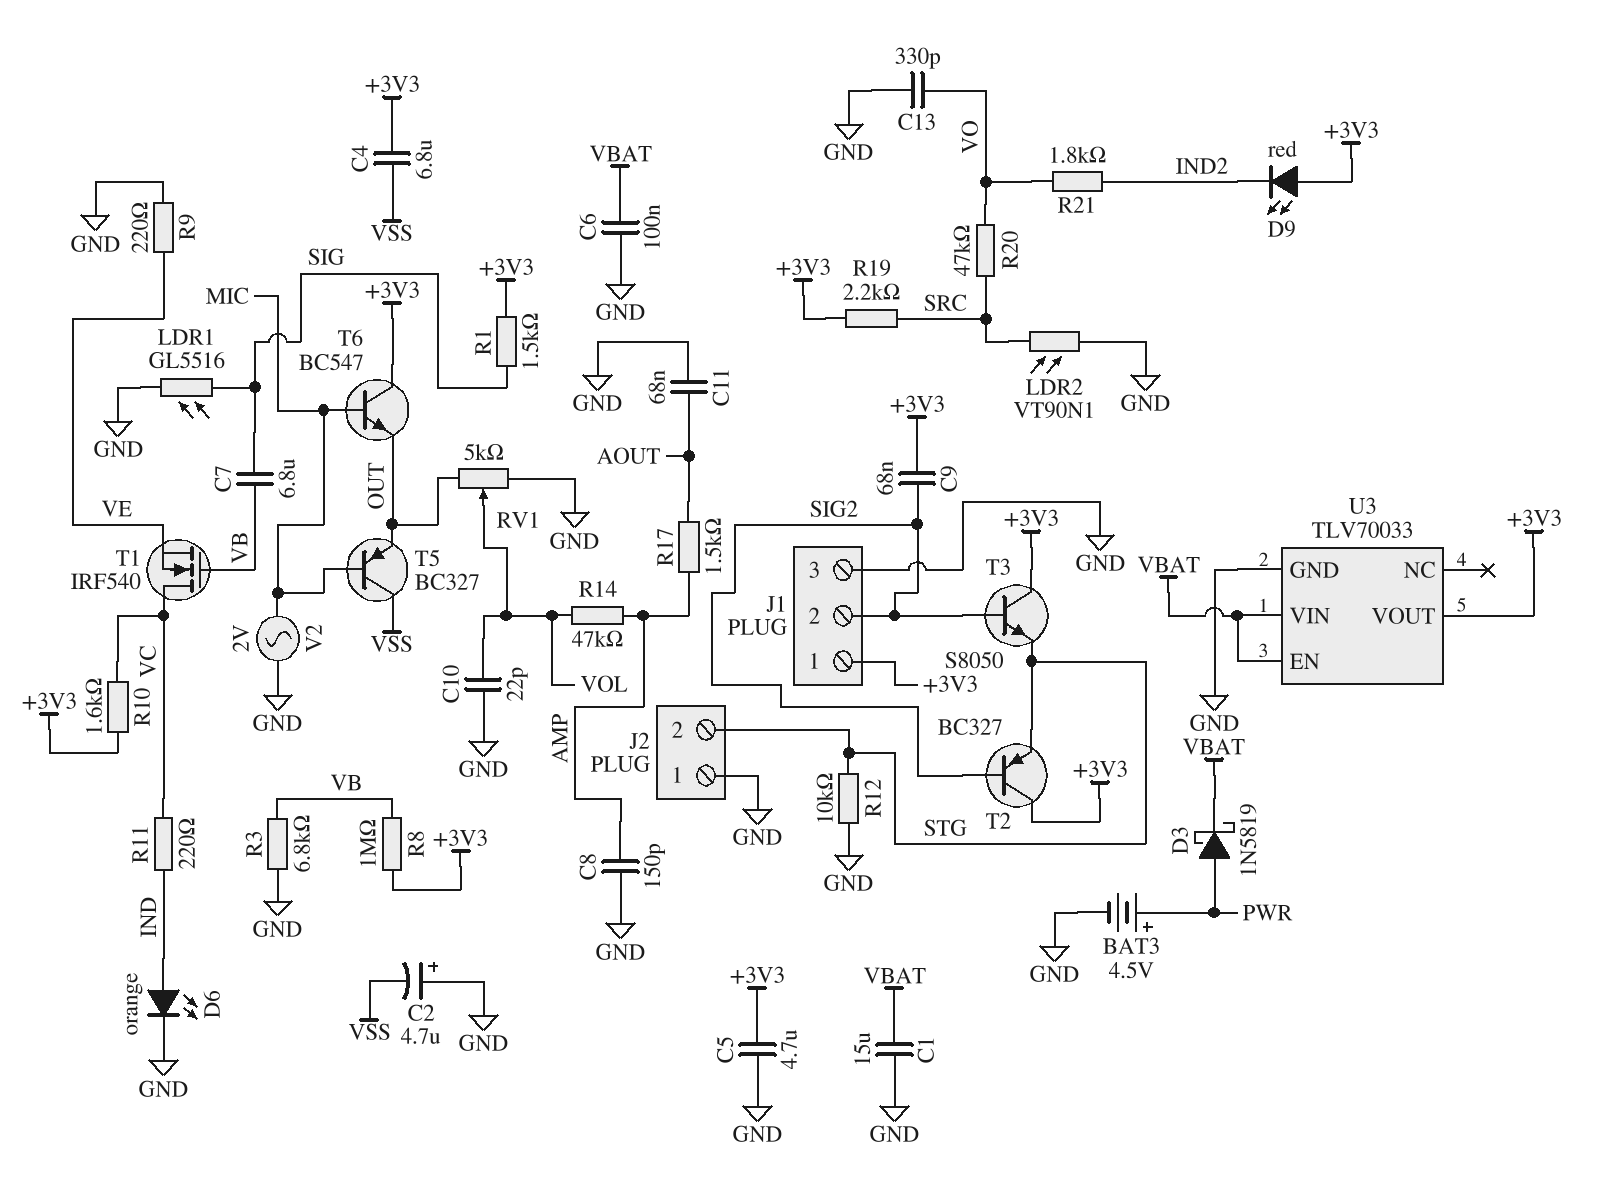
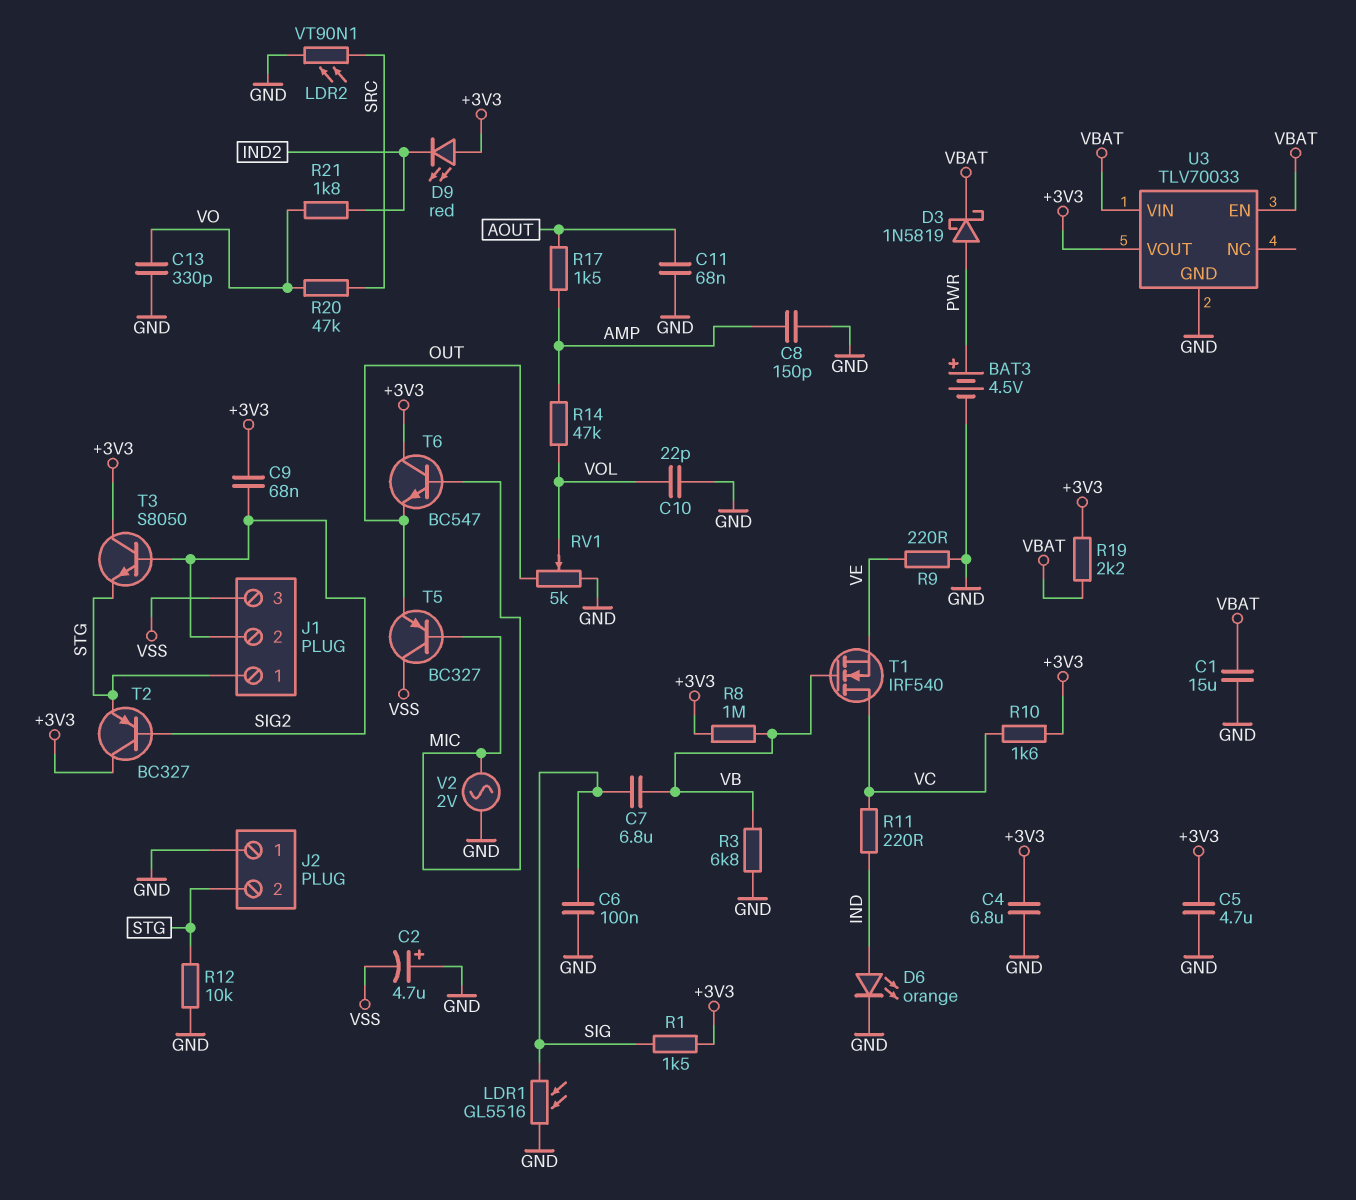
C4: 6.8uF (+3V3, VSS) -> 6.8uF (+3V3, GND)
C6: 100nF (GND, VBAT) -> 100nF (GND, SIG)
J1 pin 1: +3V3 -> STG
J1 pin 3: GND -> VSS
R19: 2.2k (+3V3, SRC) -> 2.2k (+3V3, VBAT)

